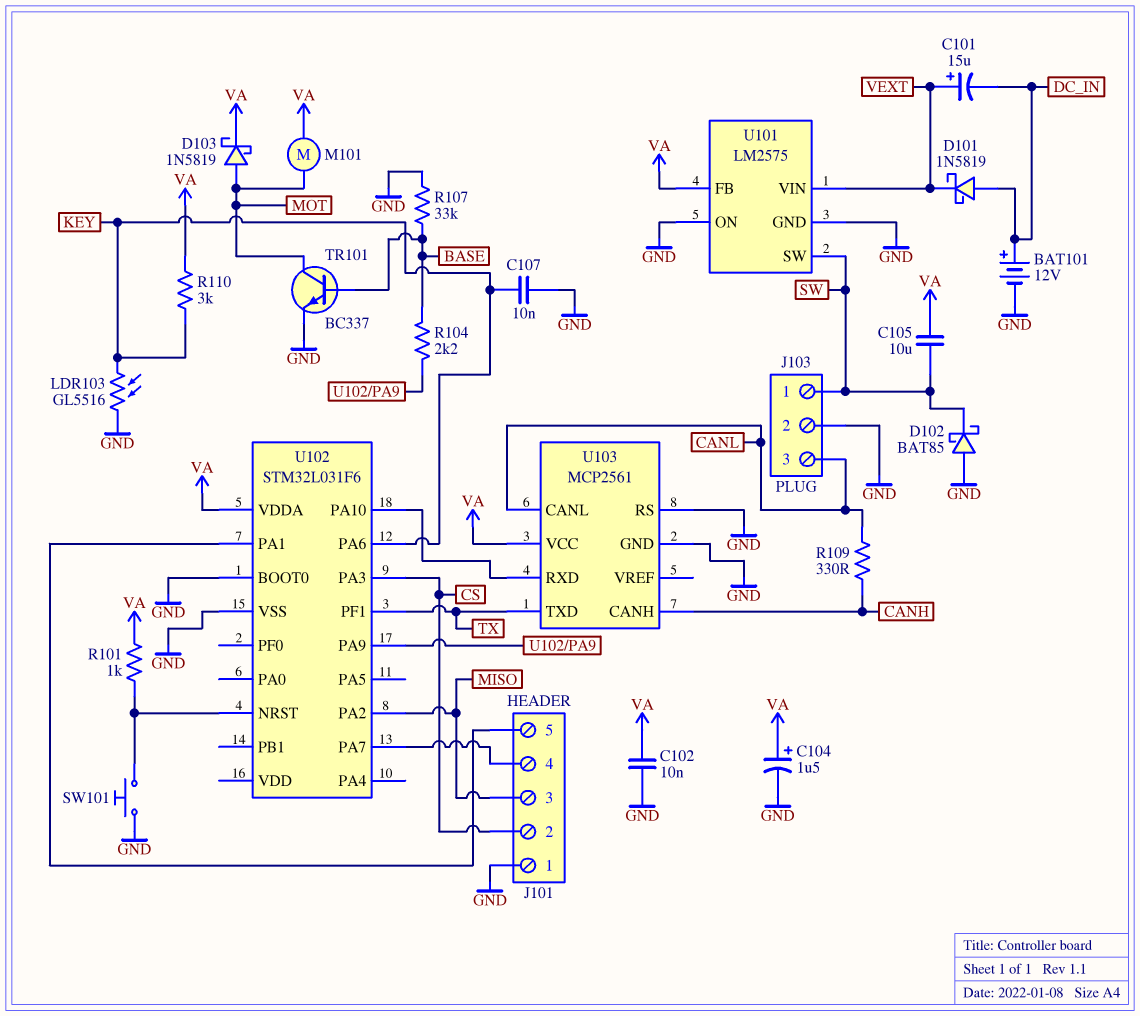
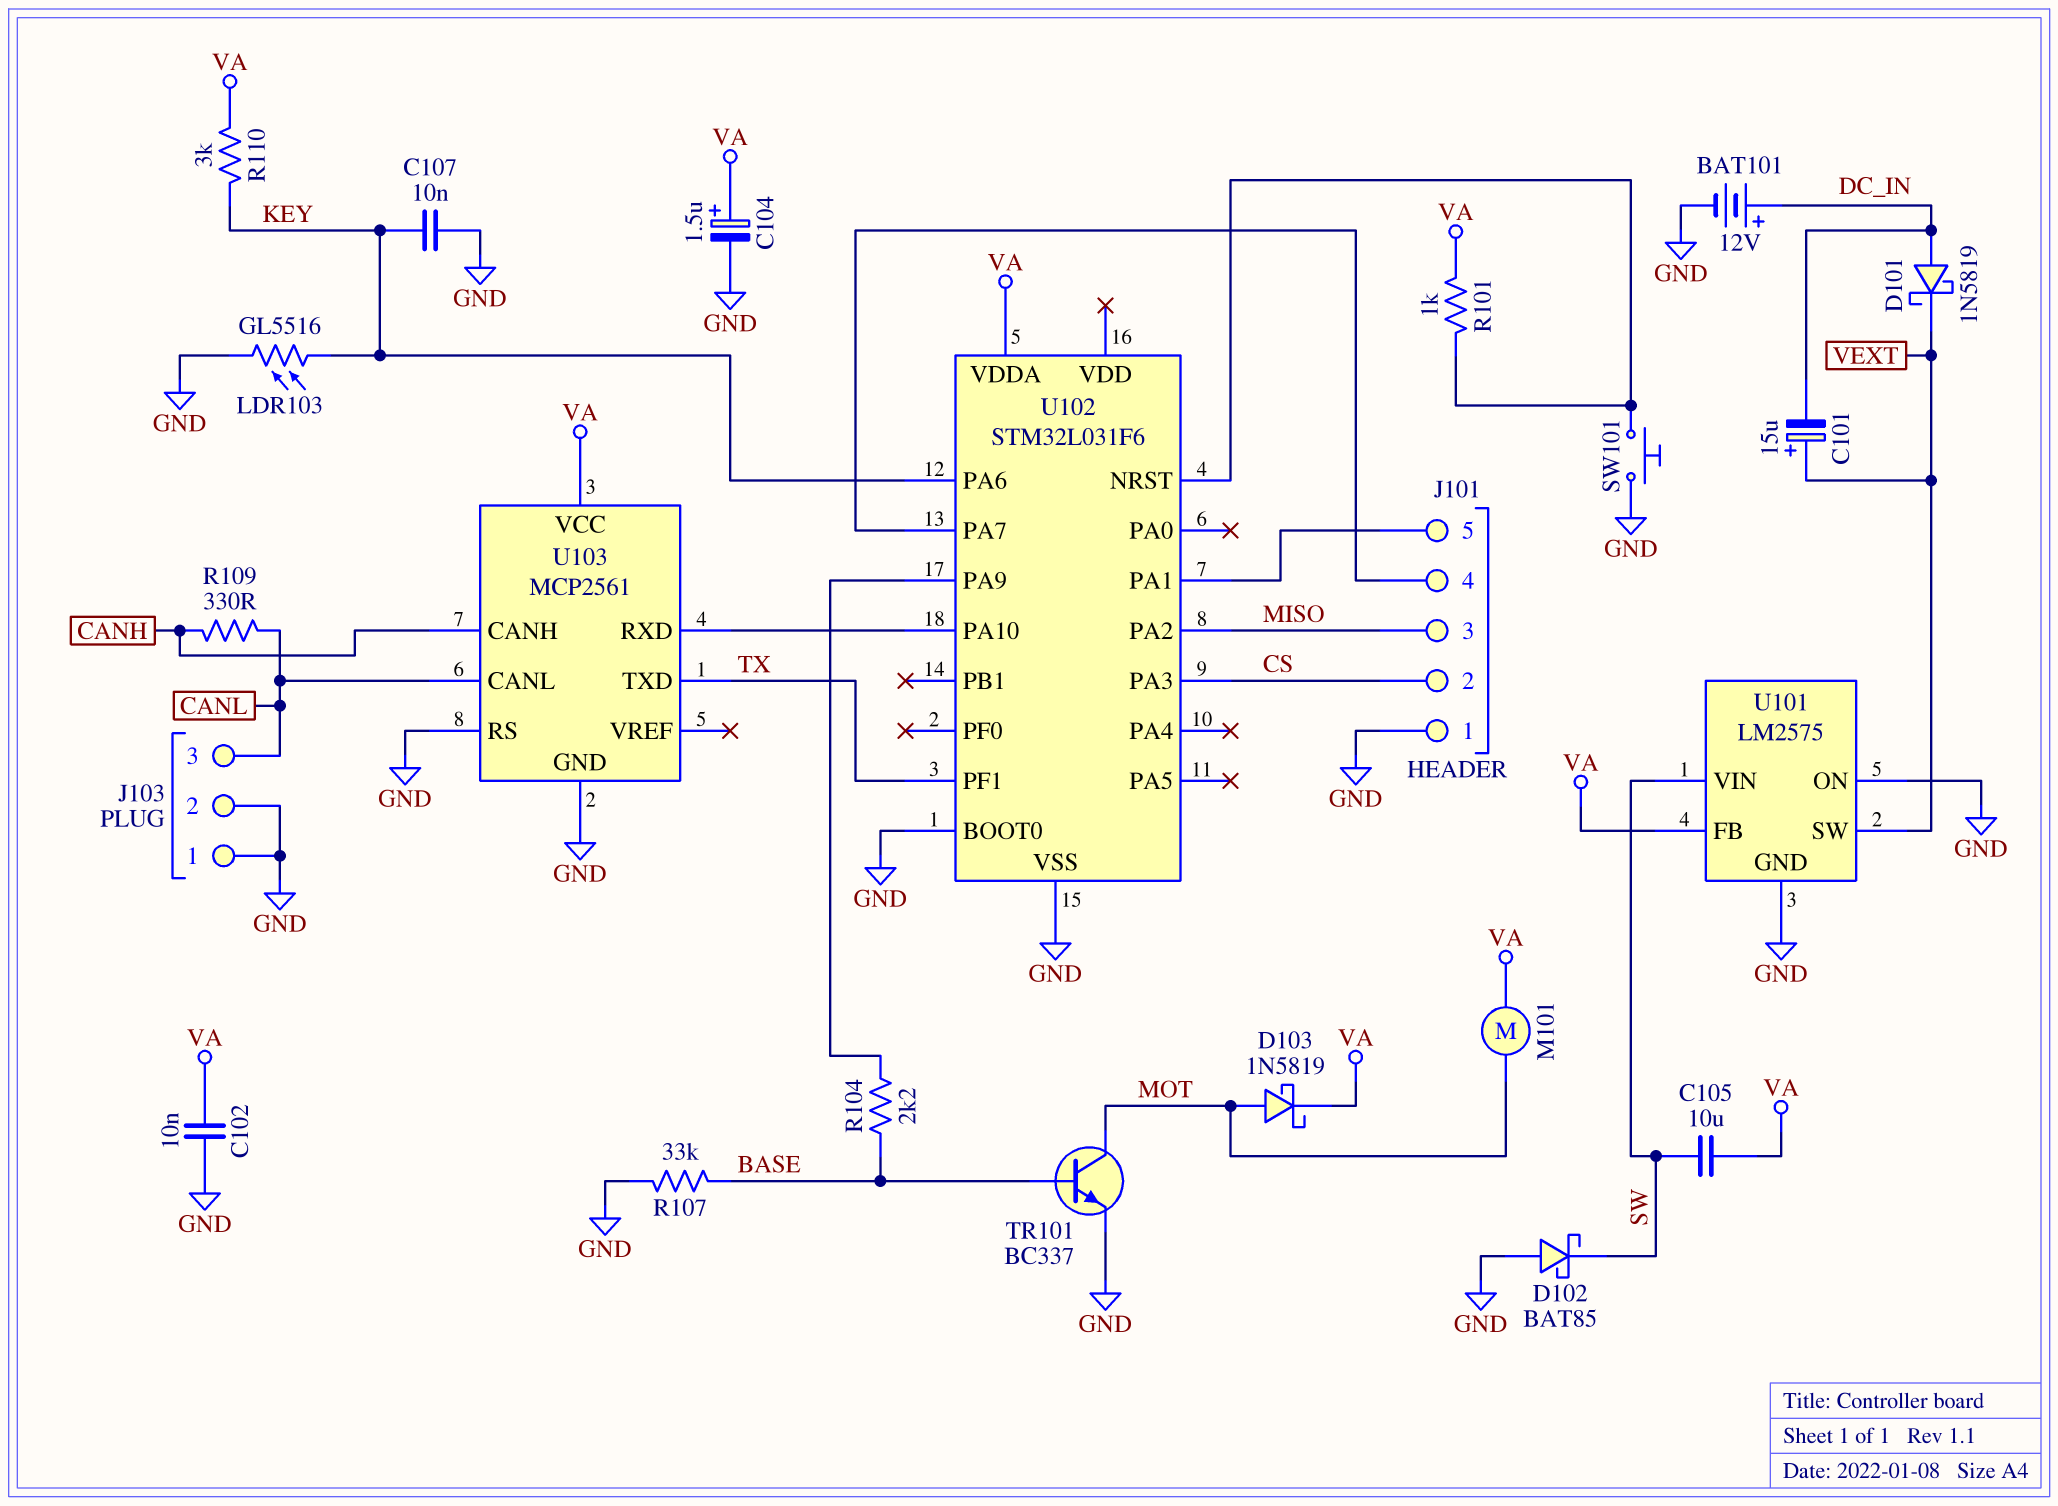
J103 pin 1: SW -> GND
U101 pin SW: SW -> VEXT
U101 pin VIN: VEXT -> SW

